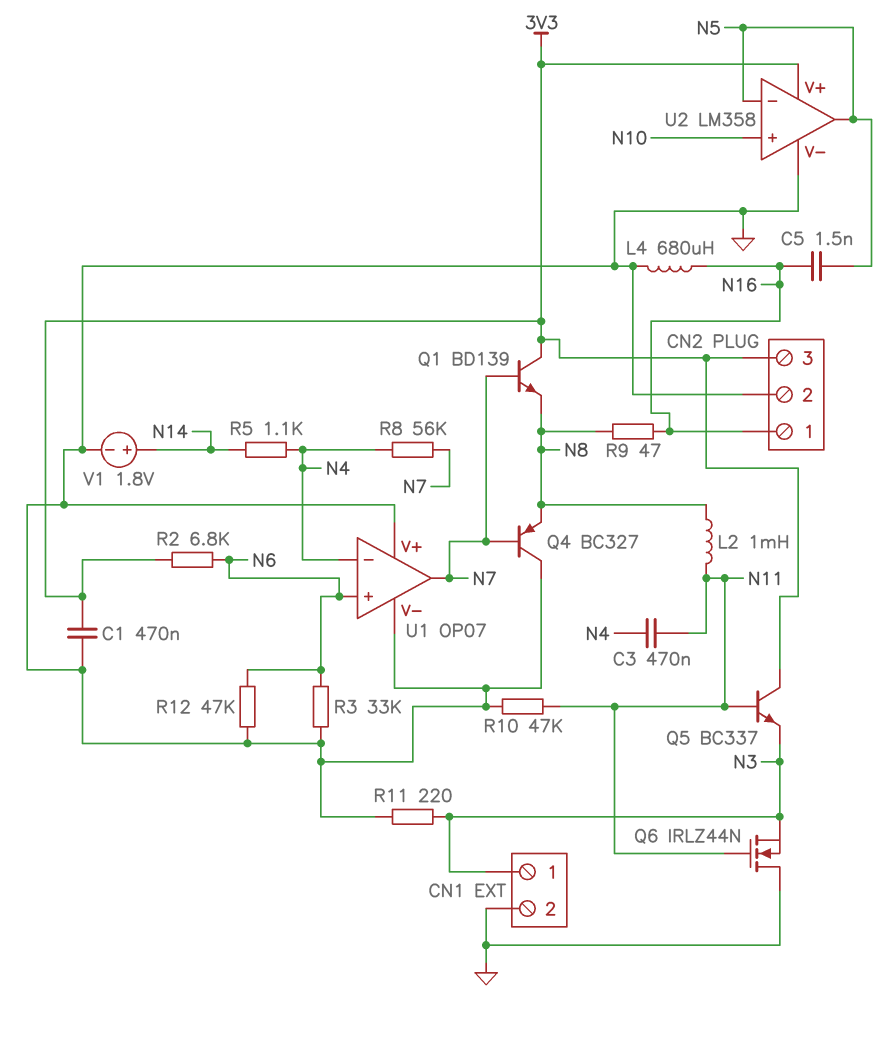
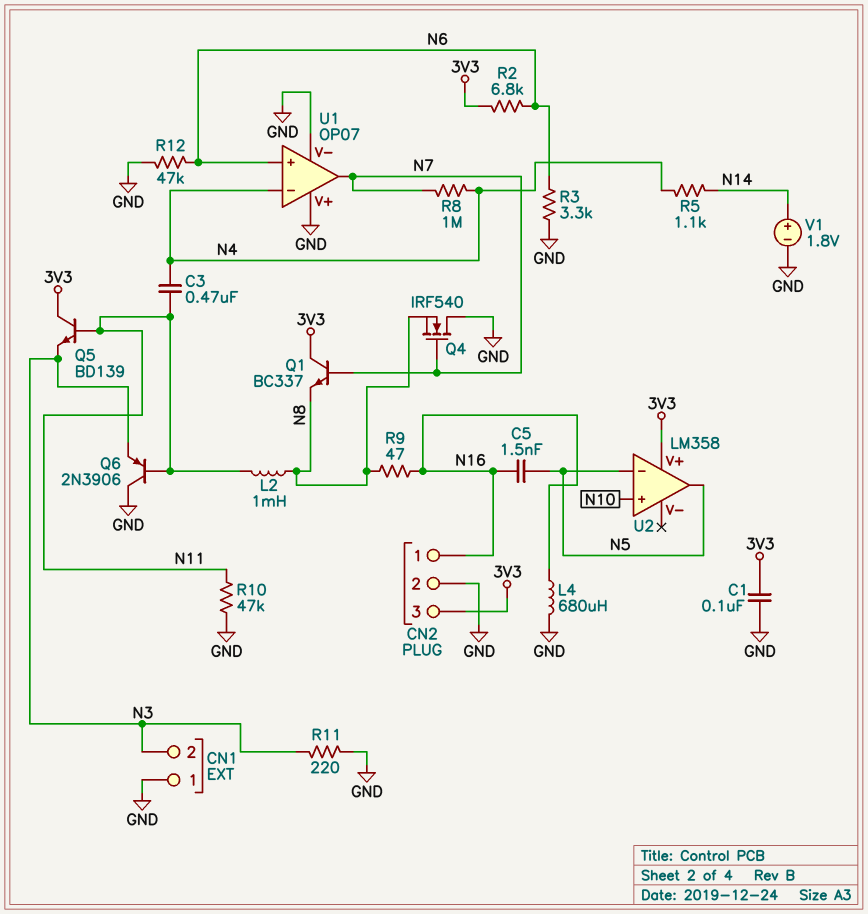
C1: 470nF (3V3, GND) -> 100nF (3V3, GND)
CN1 pin 1: N3 -> GND
CN1 pin 2: GND -> N3
Q1: NPN BD139 (B N7, C 3V3, E N8) -> NPN BC337 (B N7, C 3V3, E N8)
Q4: PNP BC327 (B N7, C GND, E N8) -> NMOS IRF540 (G N7, D GND, S N8)
Q5: NPN BC337 (B N11, C 3V3, E N3) -> NPN BD139 (B N11, C 3V3, E N3)
Q6: NMOS IRLZ44N (G N11, D GND, S N3) -> PNP 2N3906 (B N11, C GND, E N3)
R3: 33k (GND, N6) -> 3.3k (GND, N6)
R8: 56k (N4, N7) -> 1M (N4, N7)
U2 pin V-: GND -> none

